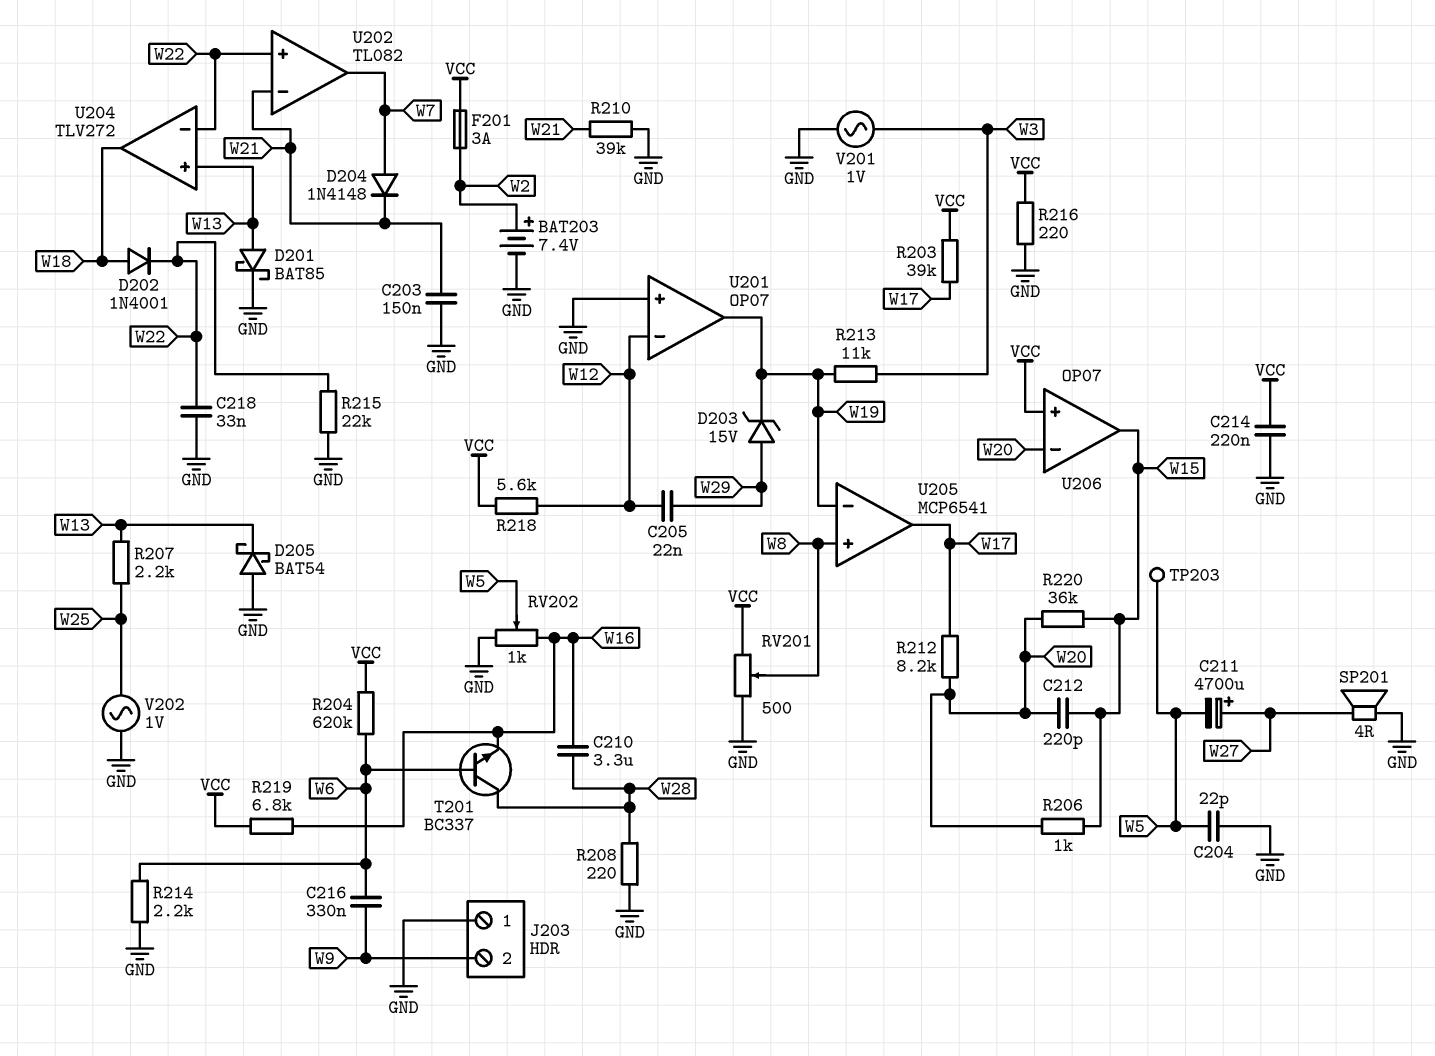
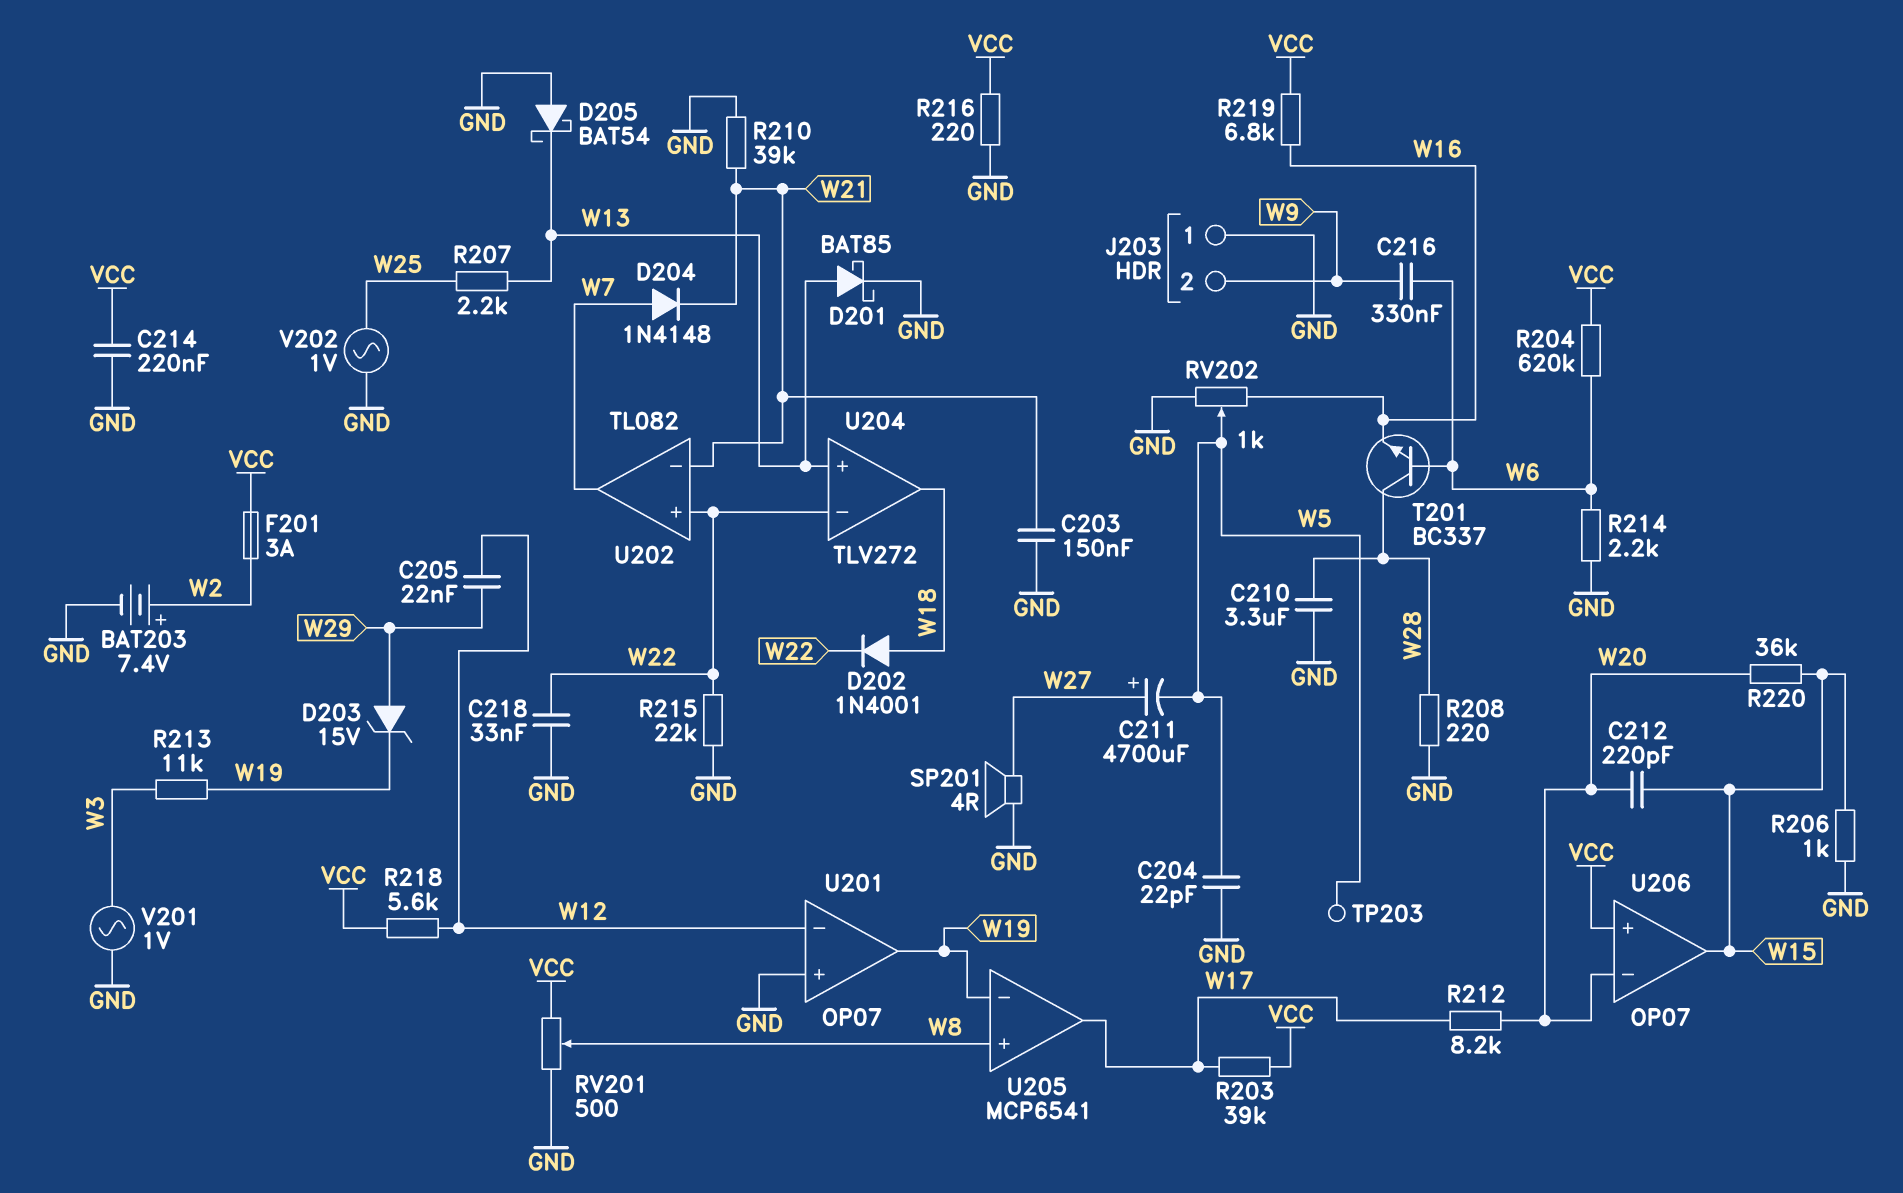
C210: 3.3uF (W16, W28) -> 3.3uF (GND, W28)
R206: 1k (W15, W20) -> 1k (GND, W15)

